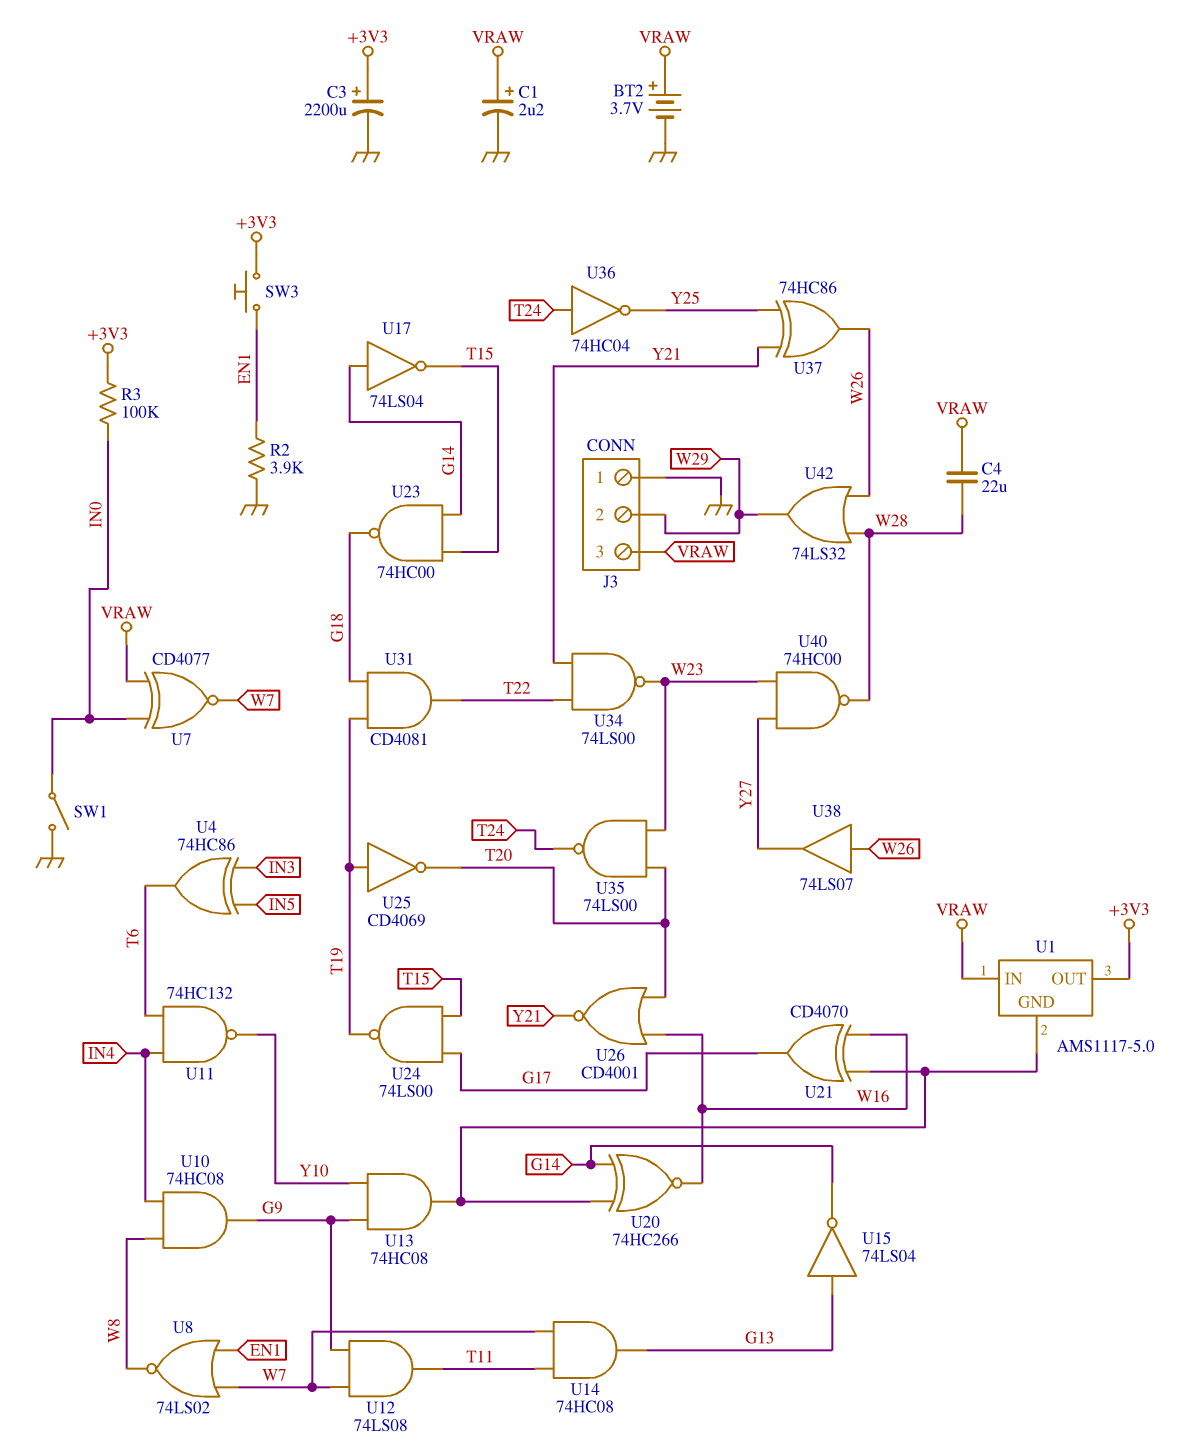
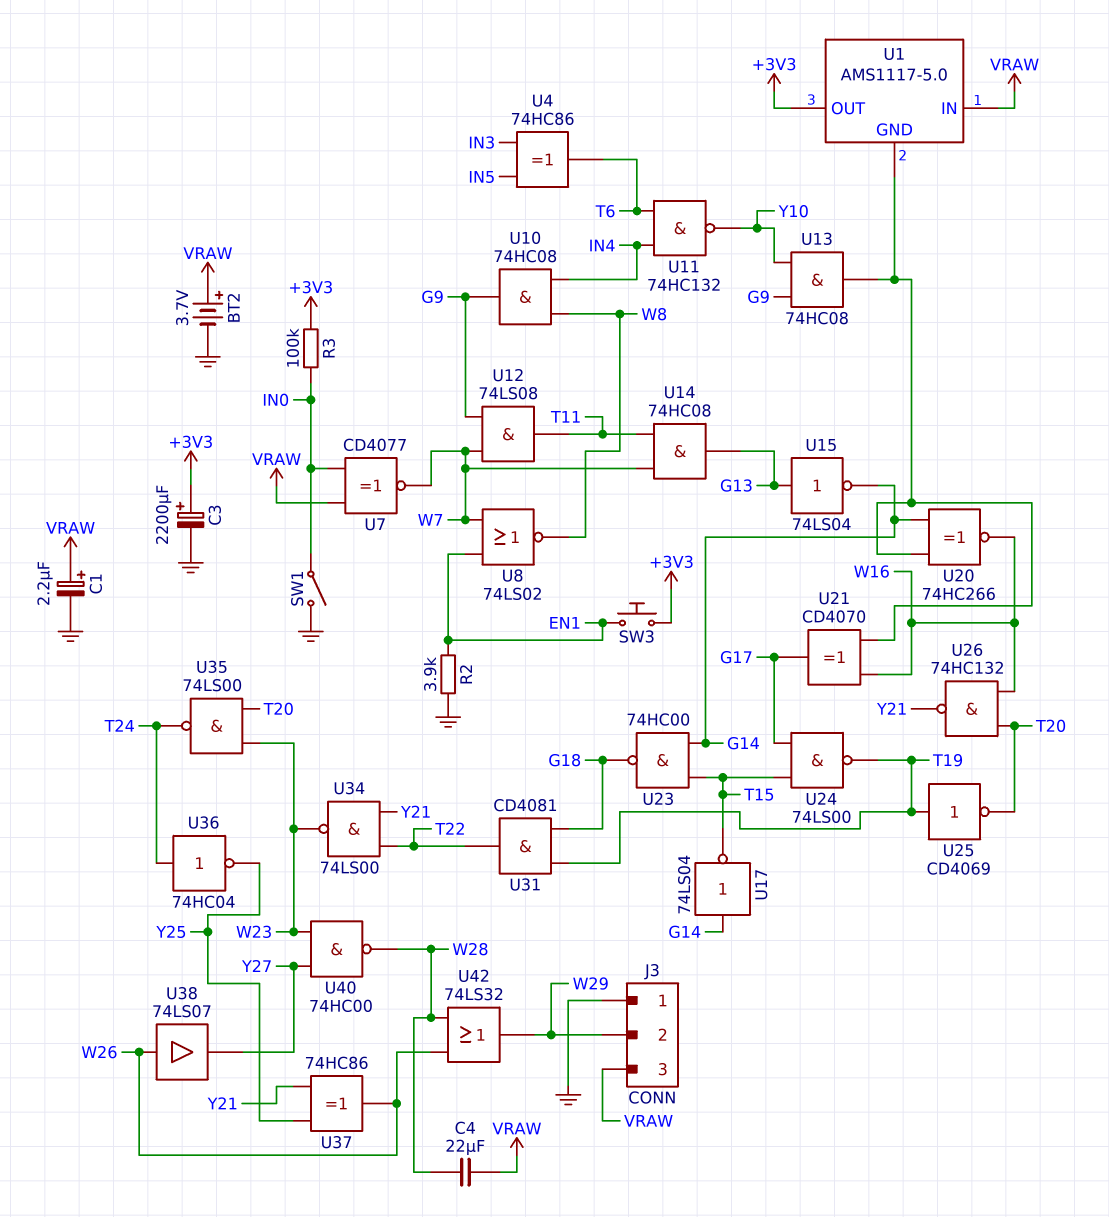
U26: NOR CD4001 (in T20, in W16, out Y21) -> NAND 74HC132 (in T20, in W16, out Y21)

